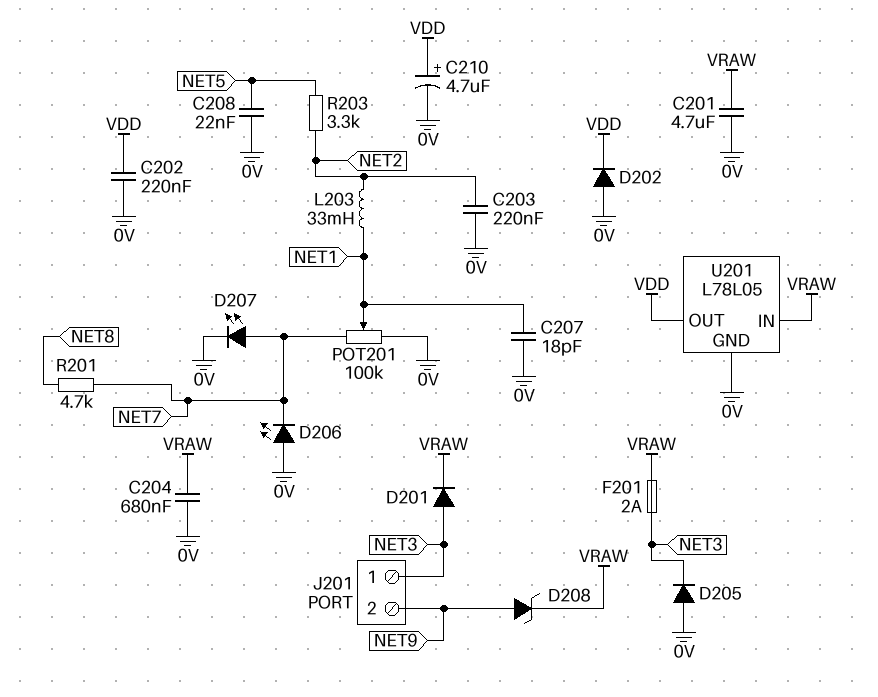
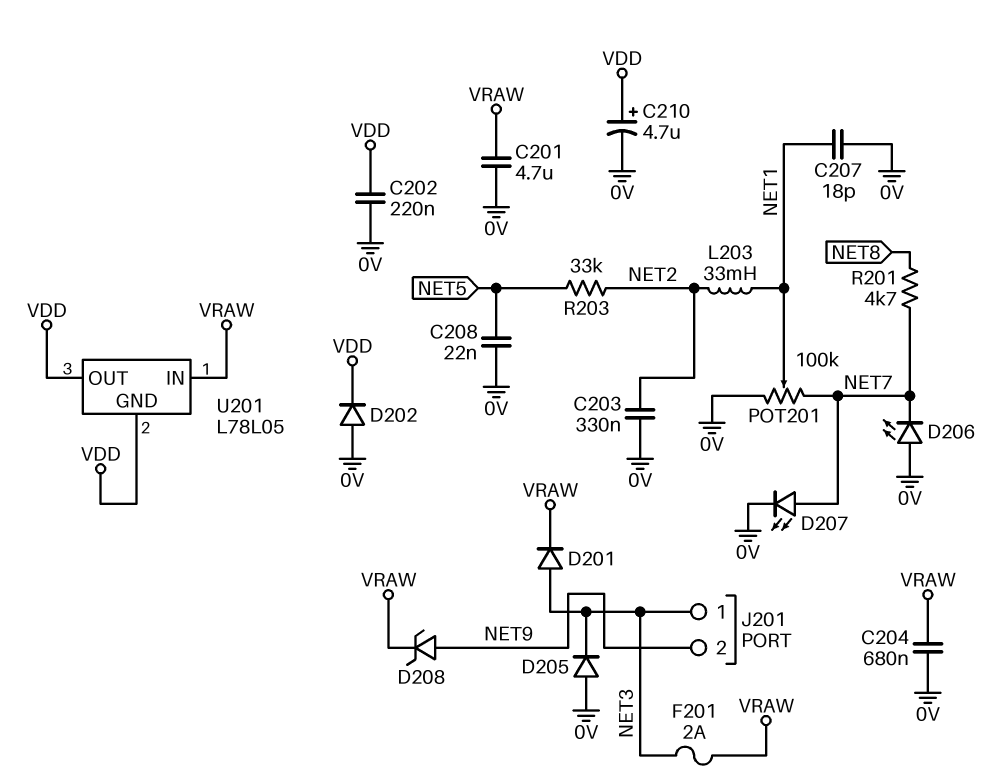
C203: 220nF (0V, NET2) -> 330nF (0V, NET2)
R203: 3.3k (NET2, NET5) -> 33k (NET2, NET5)
U201 pin GND: 0V -> VDD

